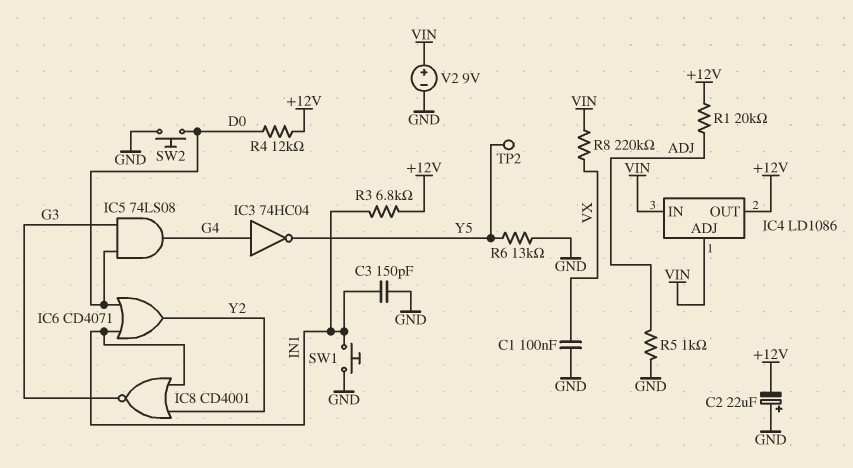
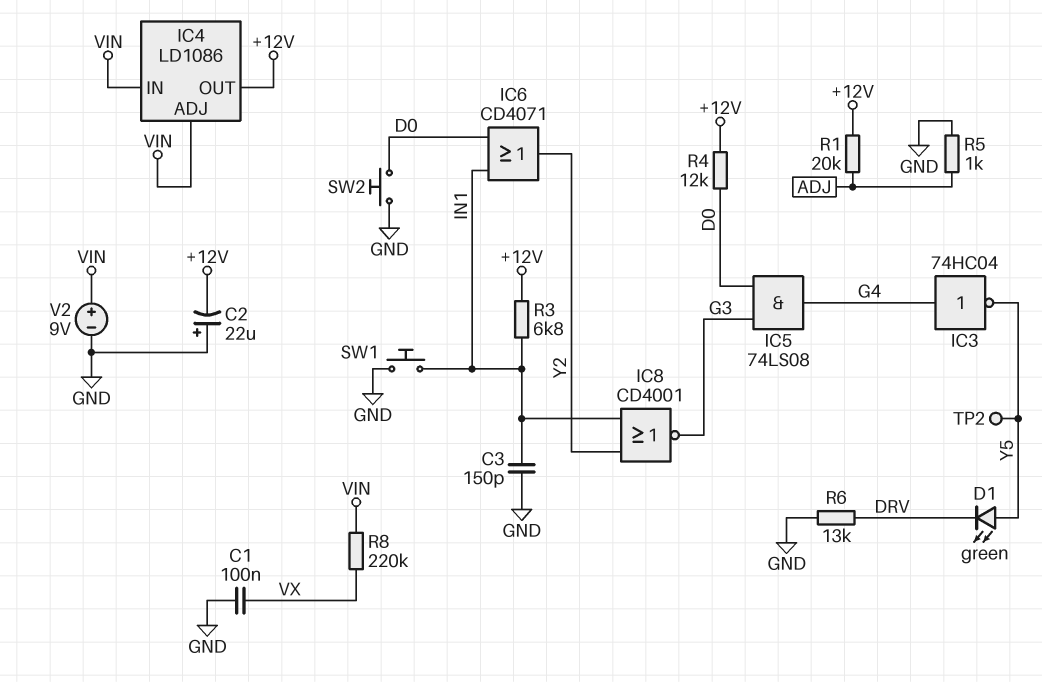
D1: none -> LED green (A Y5, K DRV)
R6: 13k (GND, Y5) -> 13k (DRV, GND)

